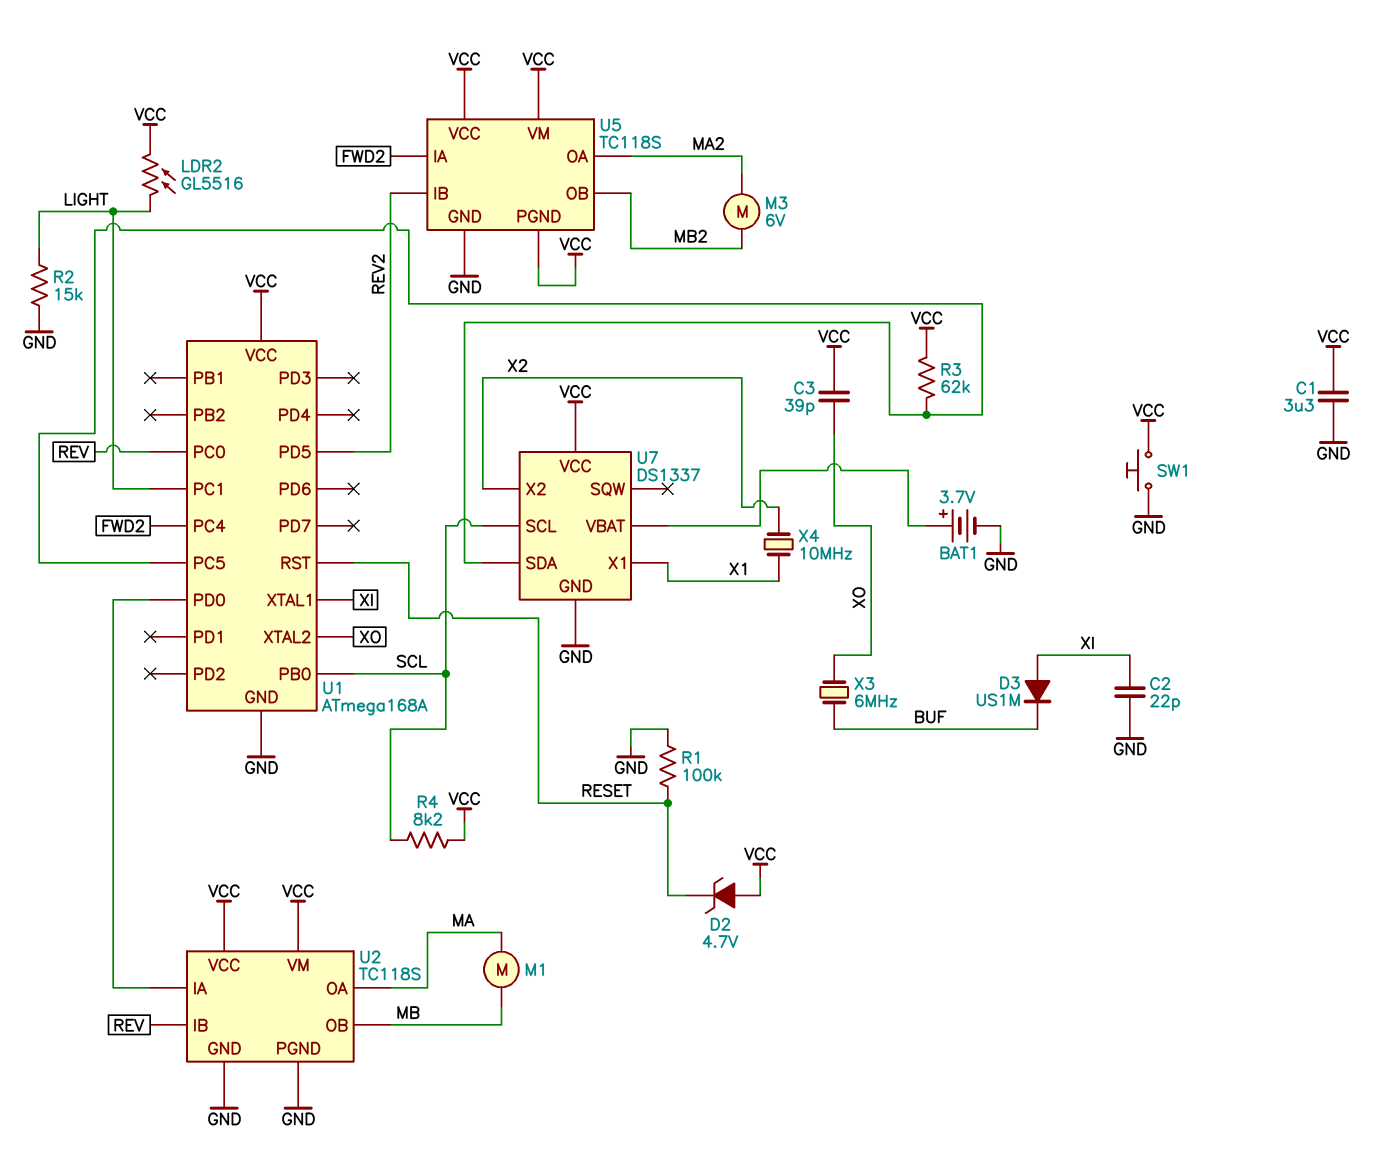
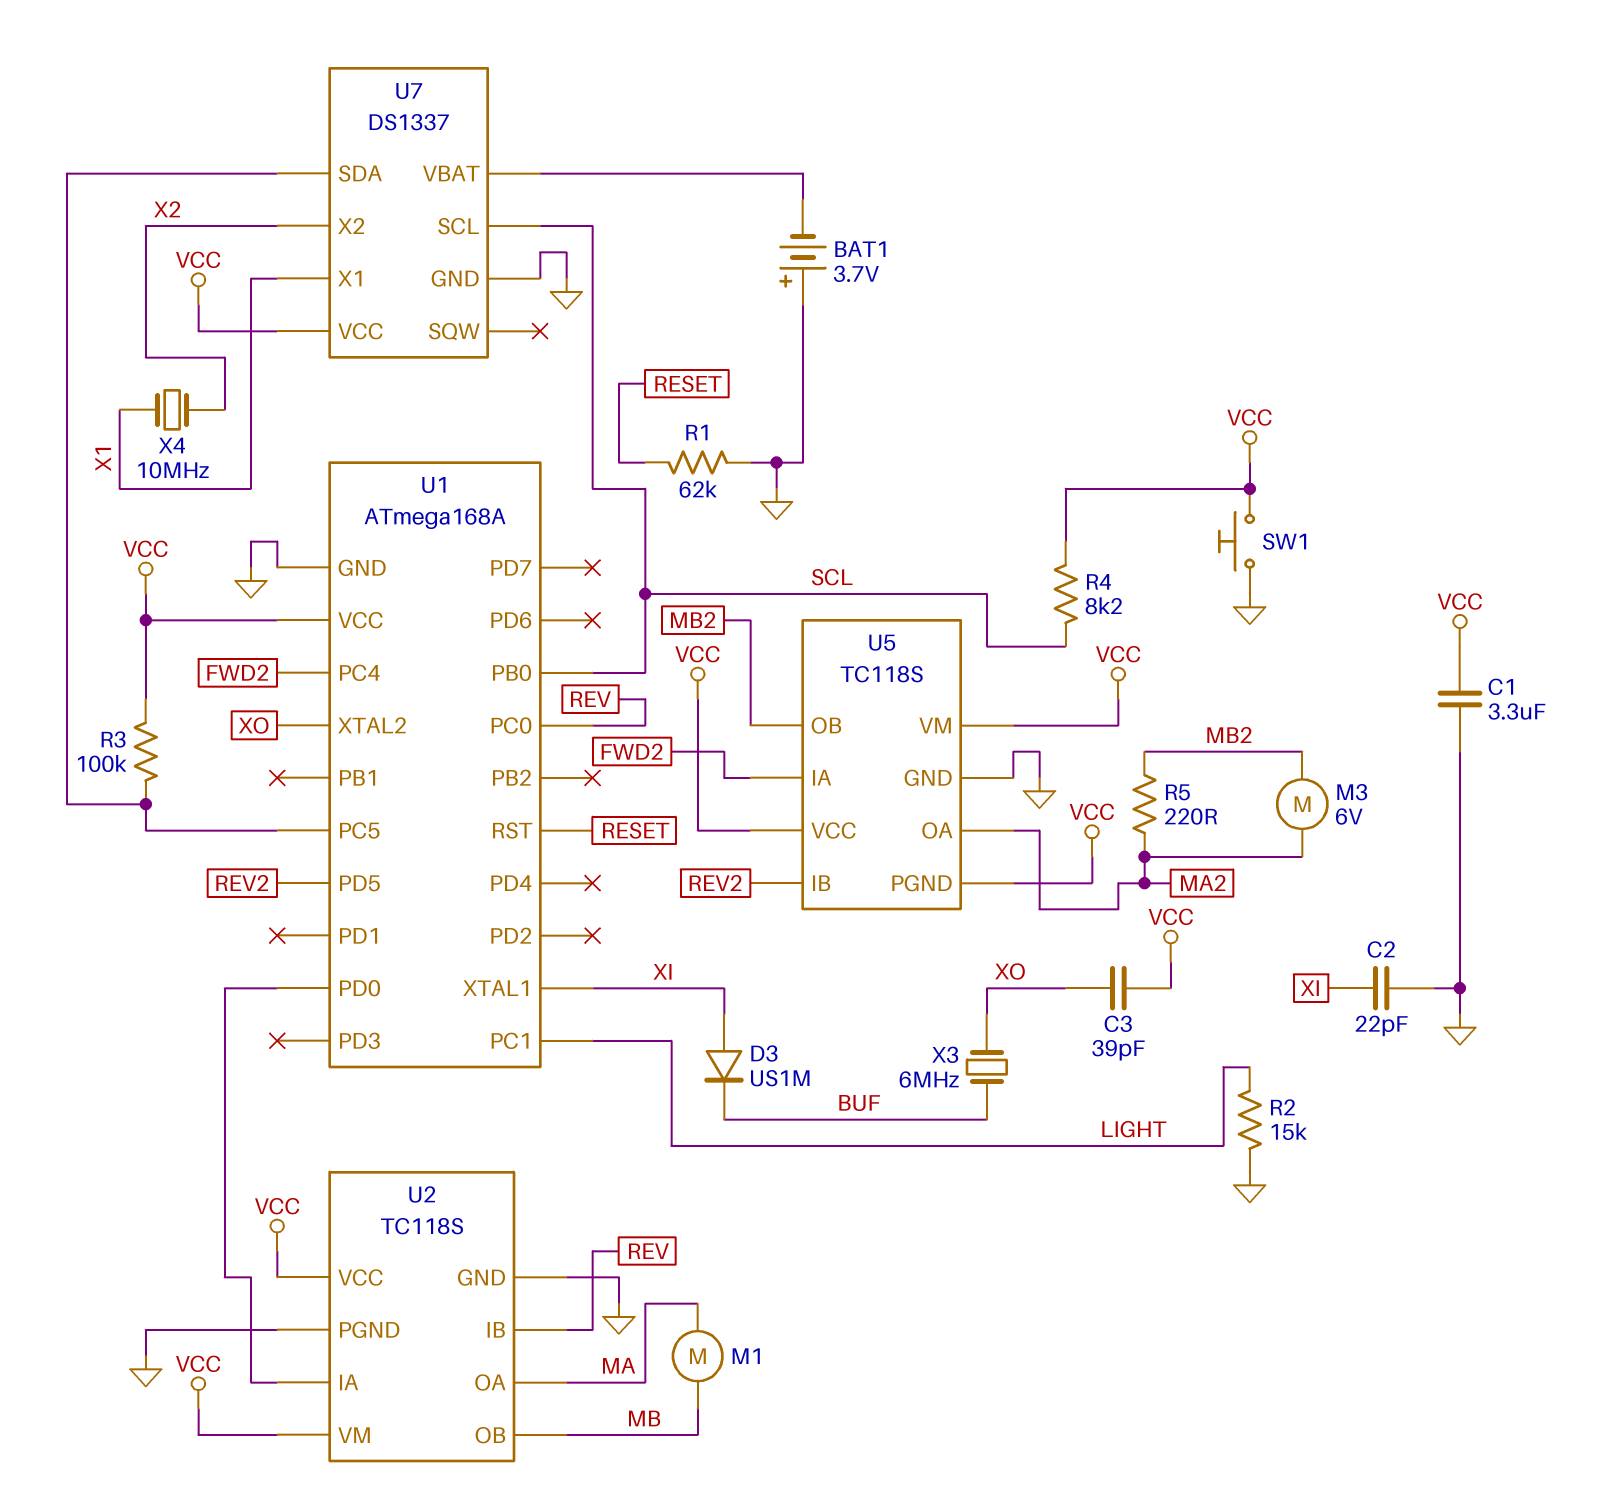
BAT1: 3.7V (plus U7/VBAT, minus GND) -> 3.7V (plus GND, minus U7/VBAT)
D2: zener 4.7V (A VCC, K RESET) -> none
LDR2: GL5516 (LIGHT, VCC) -> none
R1: 100k (GND, RESET) -> 62k (GND, RESET)
R3: 62k (U1/PC5, VCC) -> 100k (U1/PC5, VCC)
R5: none -> 220 (MA2, MB2)

